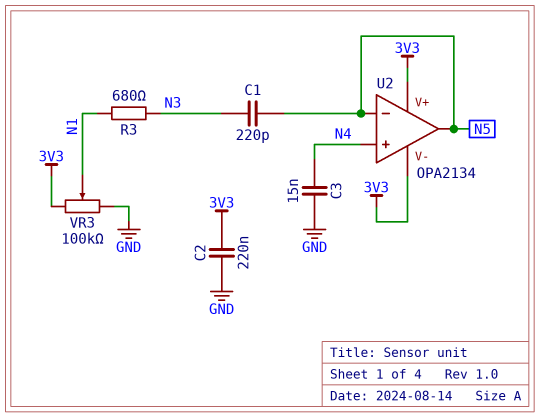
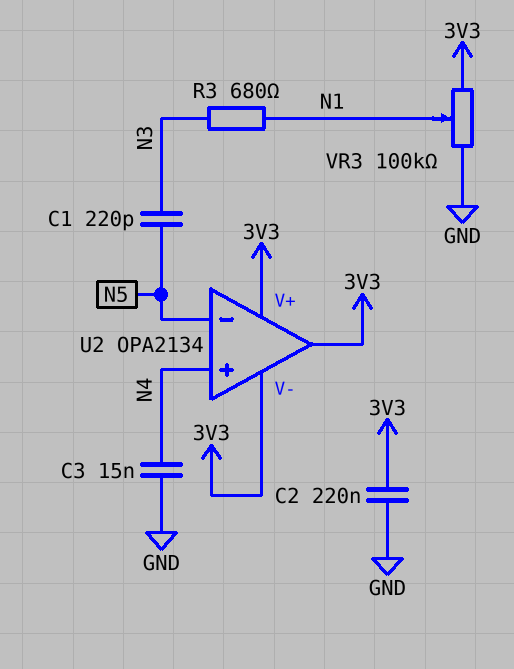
U2 pin out: N5 -> 3V3

